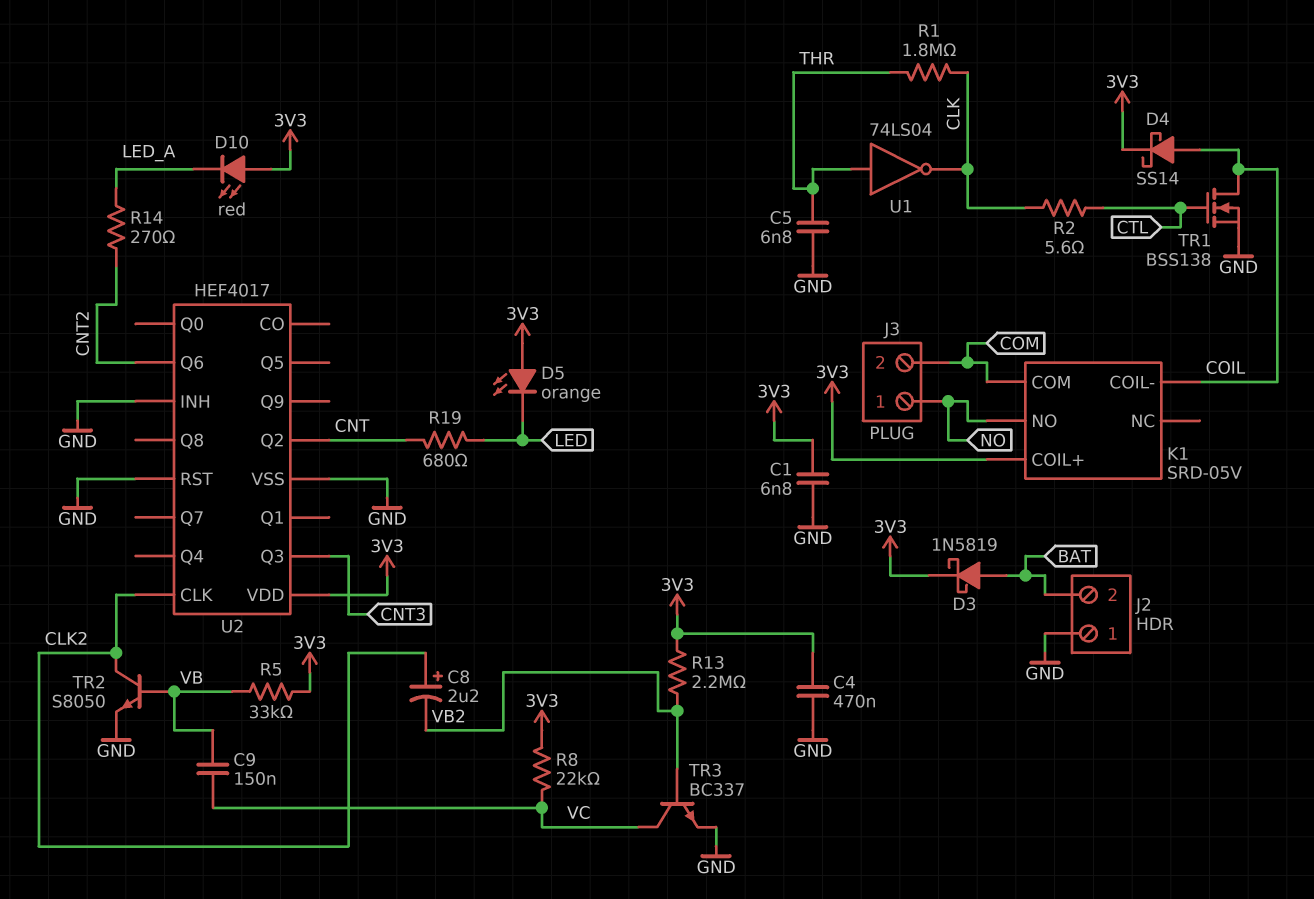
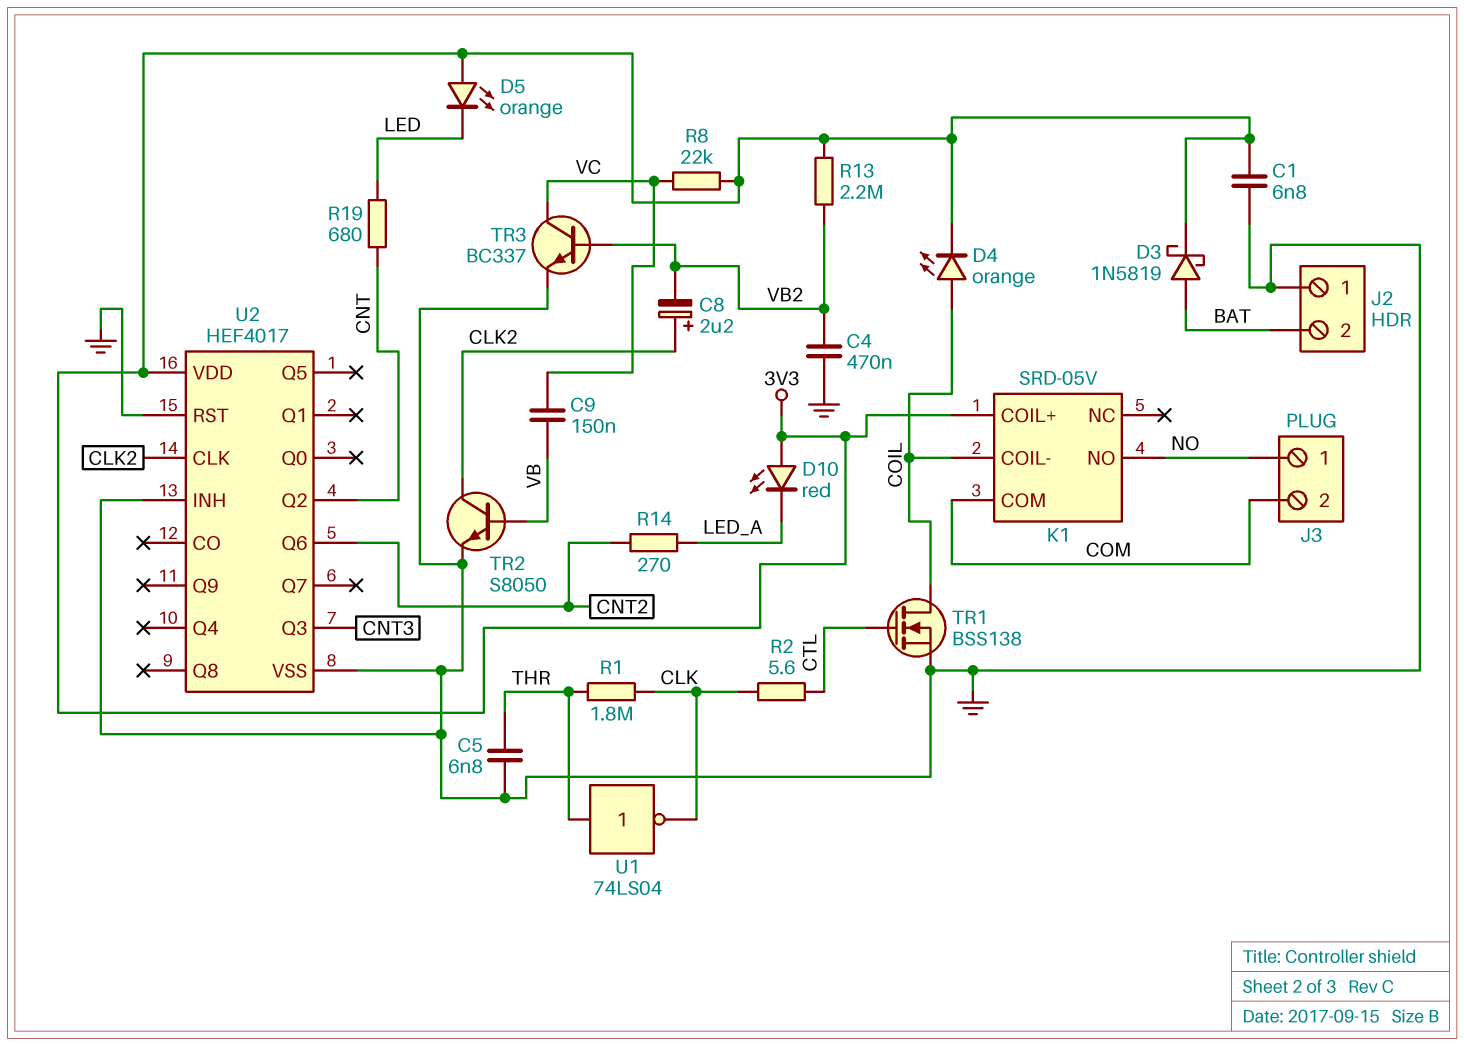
C4: 470nF (3V3, GND) -> 470nF (GND, VB2)
D4: schottky SS14 (A COIL, K 3V3) -> LED orange (A COIL, K 3V3)
R5: 33k (3V3, VB) -> none

